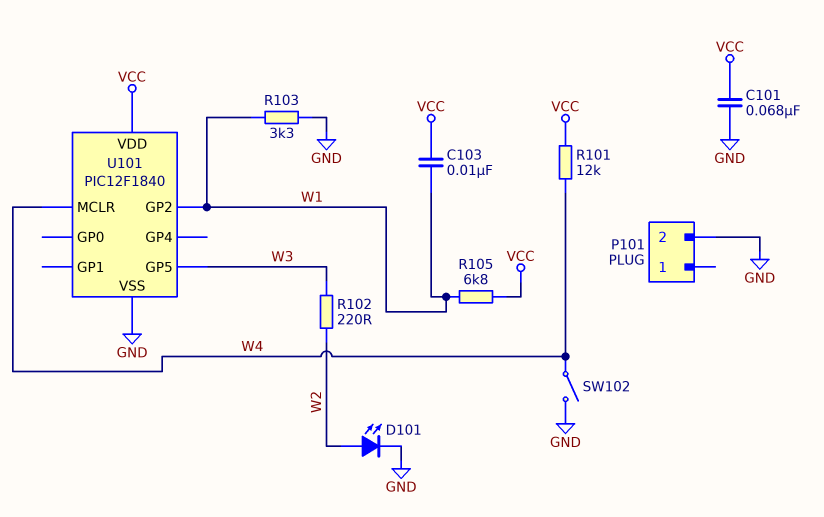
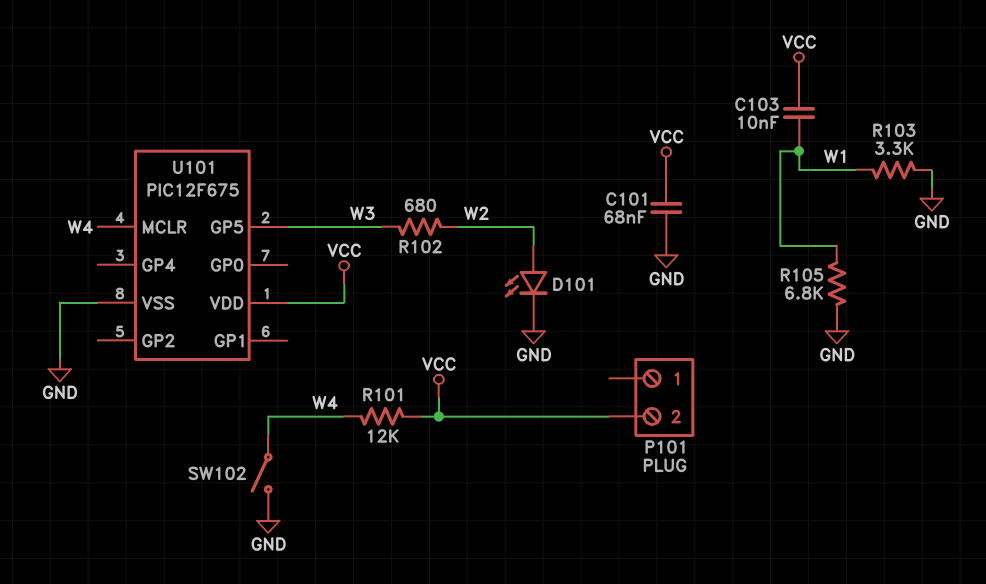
P101 pin 2: GND -> VCC
R102: 220 (W2, W3) -> 680 (W2, W3)
R105: 6.8k (VCC, W1) -> 6.8k (GND, W1)
U101: PIC12F1840 -> PIC12F675
U101 pin GP2: W1 -> none

